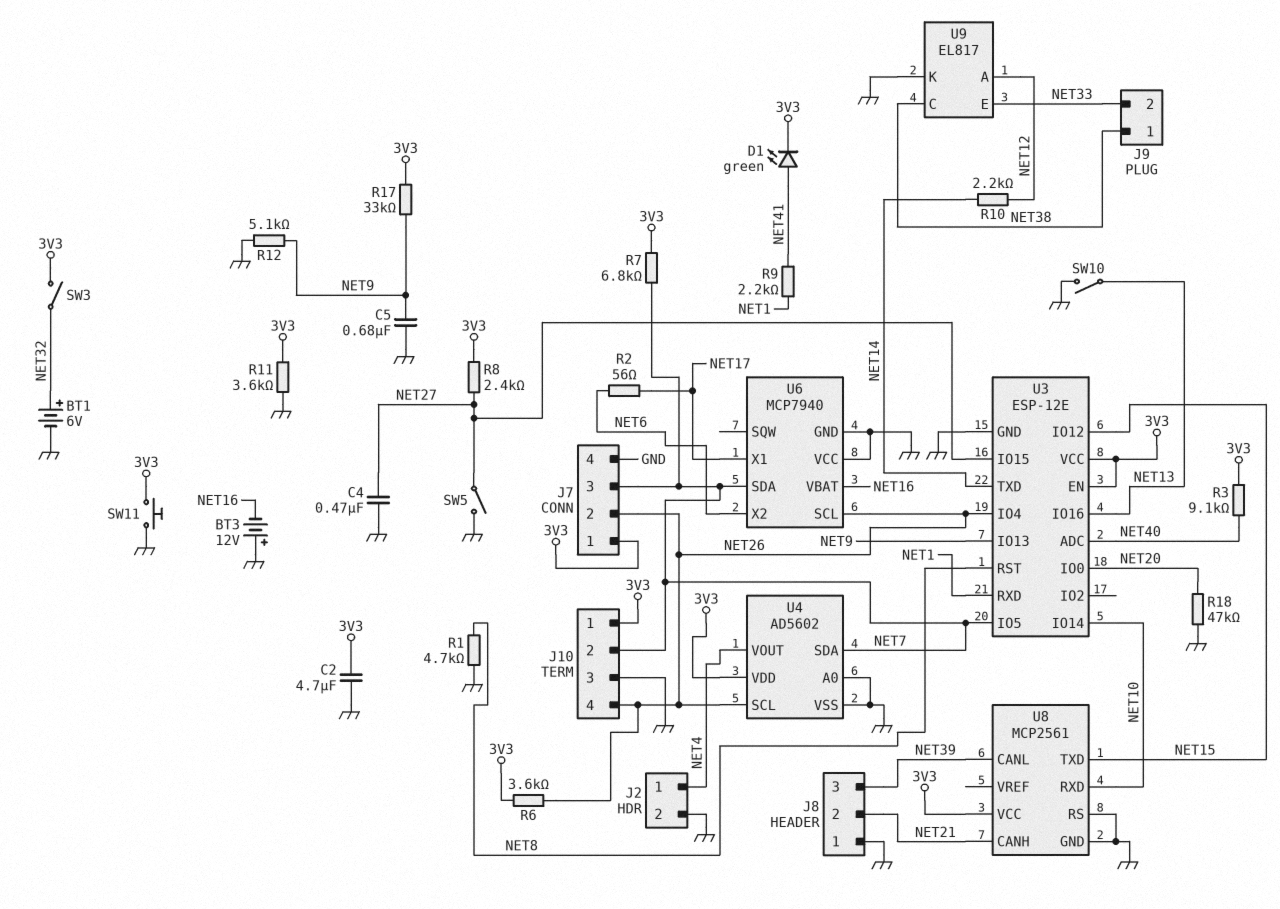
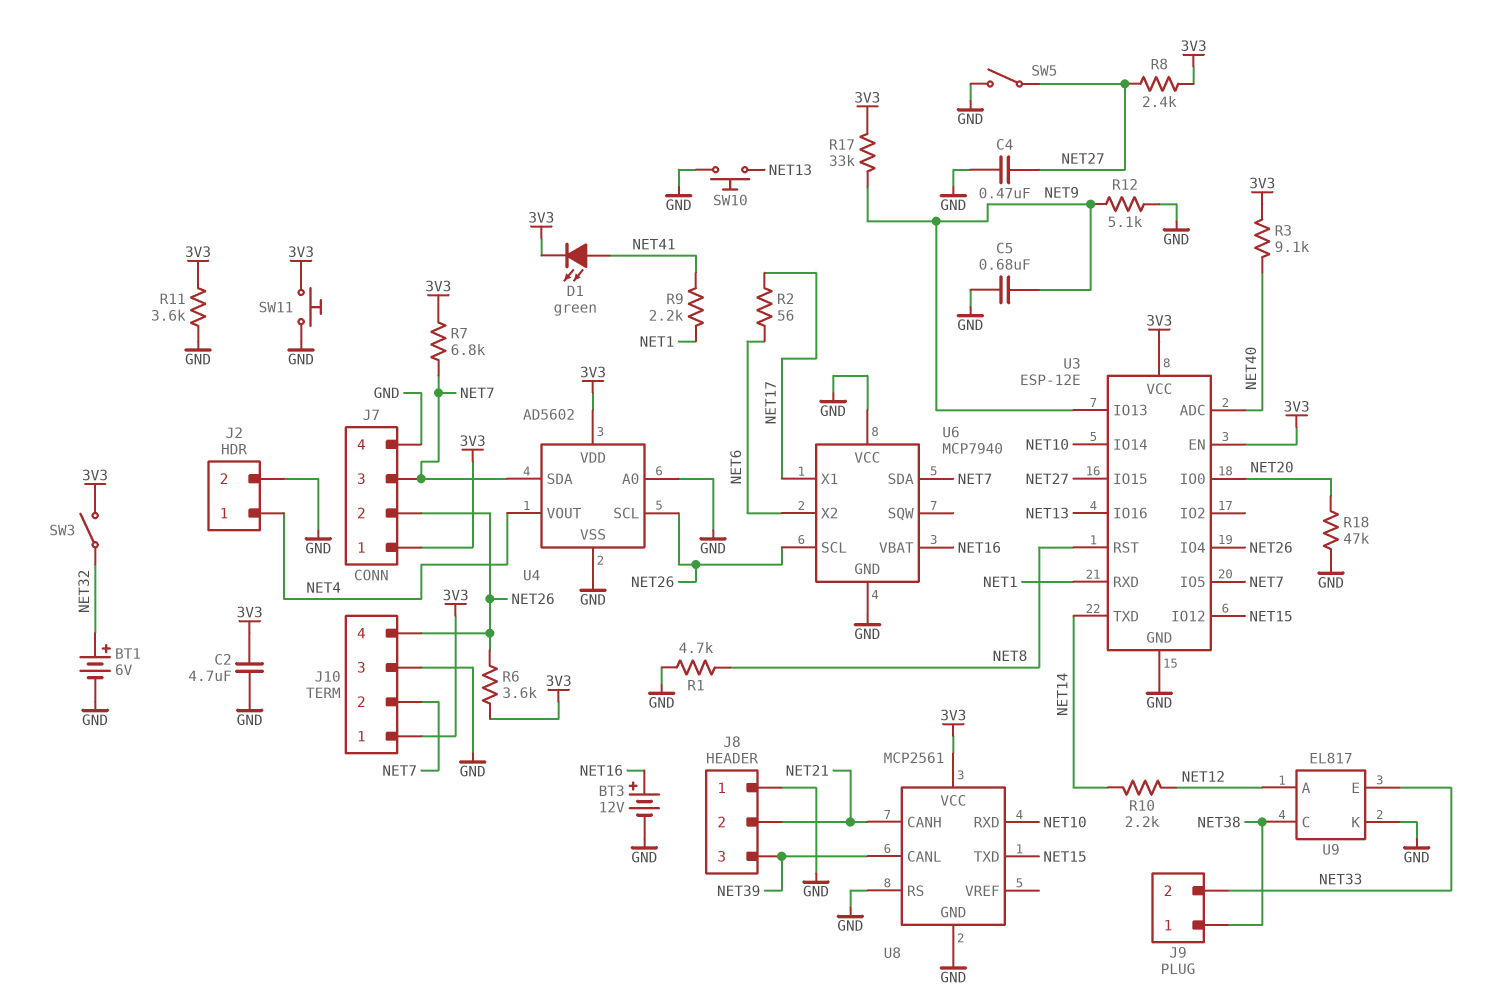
BT3: 12V (plus GND, minus NET16) -> 12V (plus NET16, minus GND)
SW10: switch (GND, NET13) -> button (GND, NET13)

